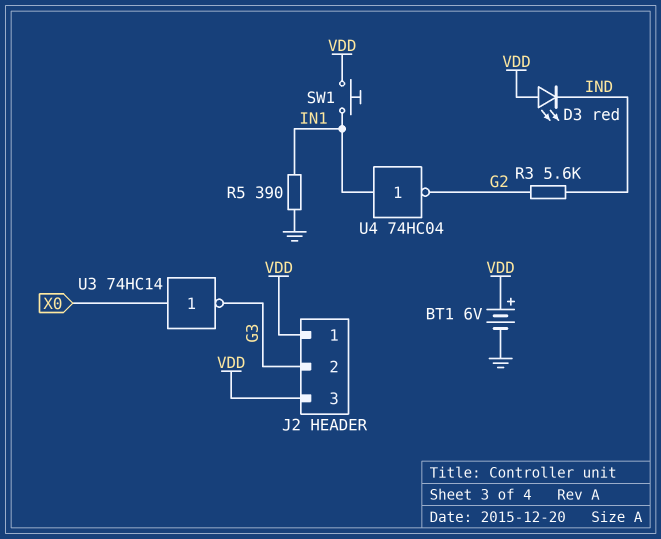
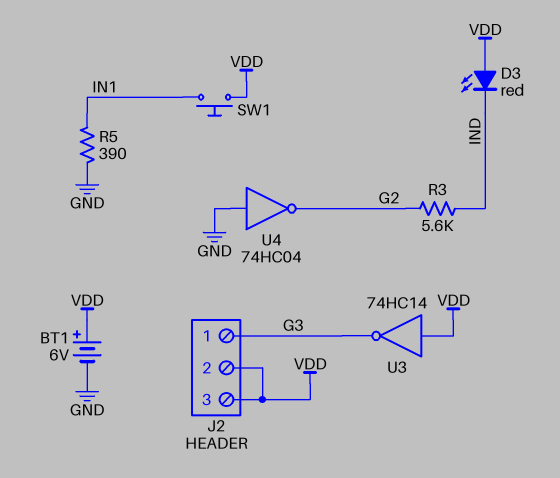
J2 pin 1: VDD -> G3
J2 pin 2: G3 -> VDD
U3: NOT 74HC14 (in X0, out G3) -> NOT 74HC14 (in VDD, out G3)
U4: NOT 74HC04 (in IN1, out G2) -> NOT 74HC04 (in GND, out G2)

